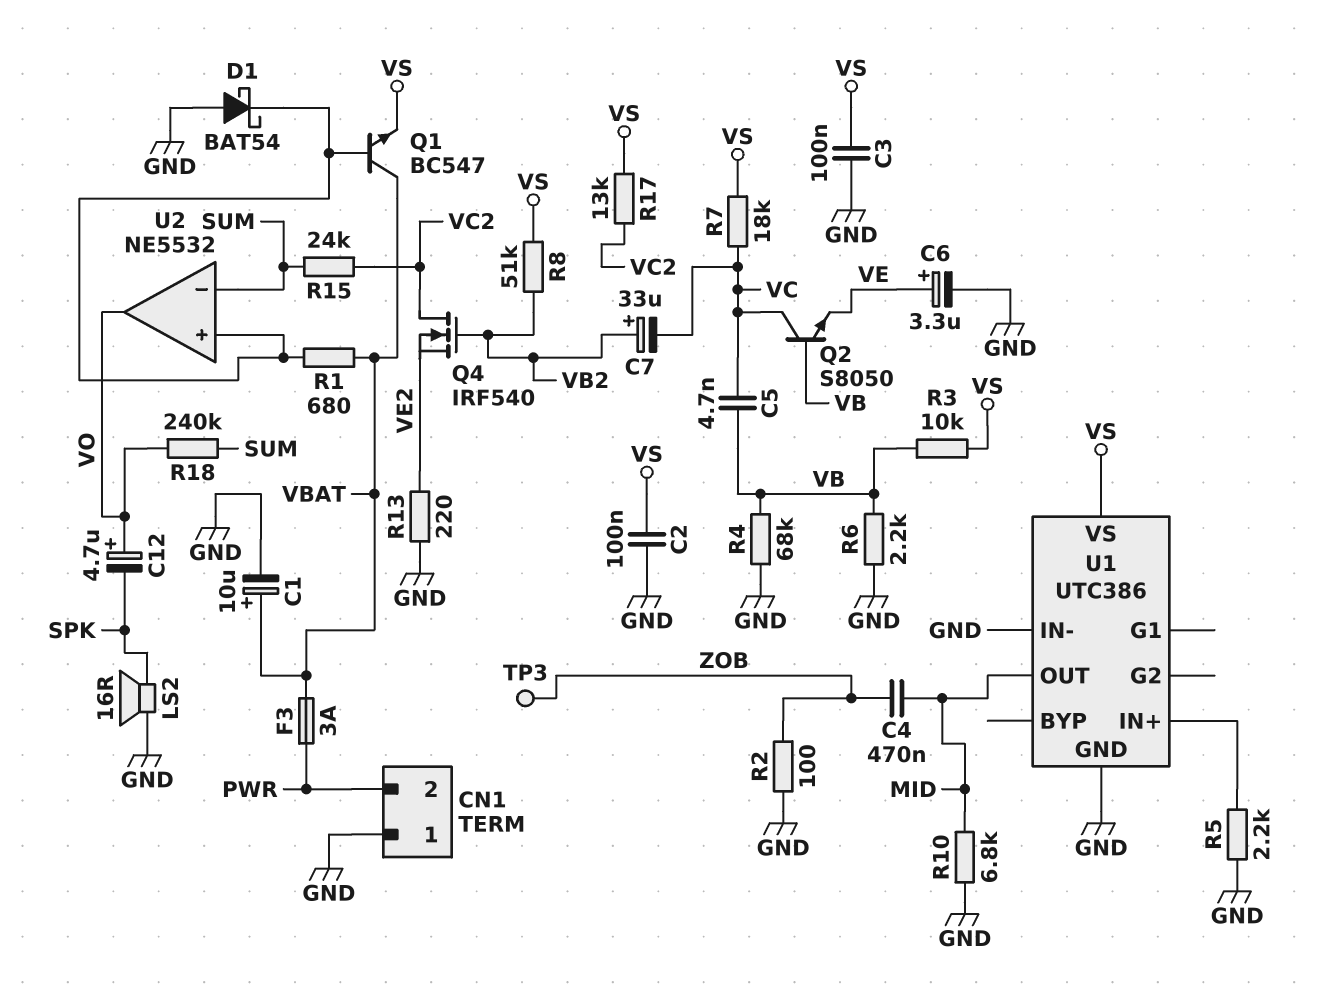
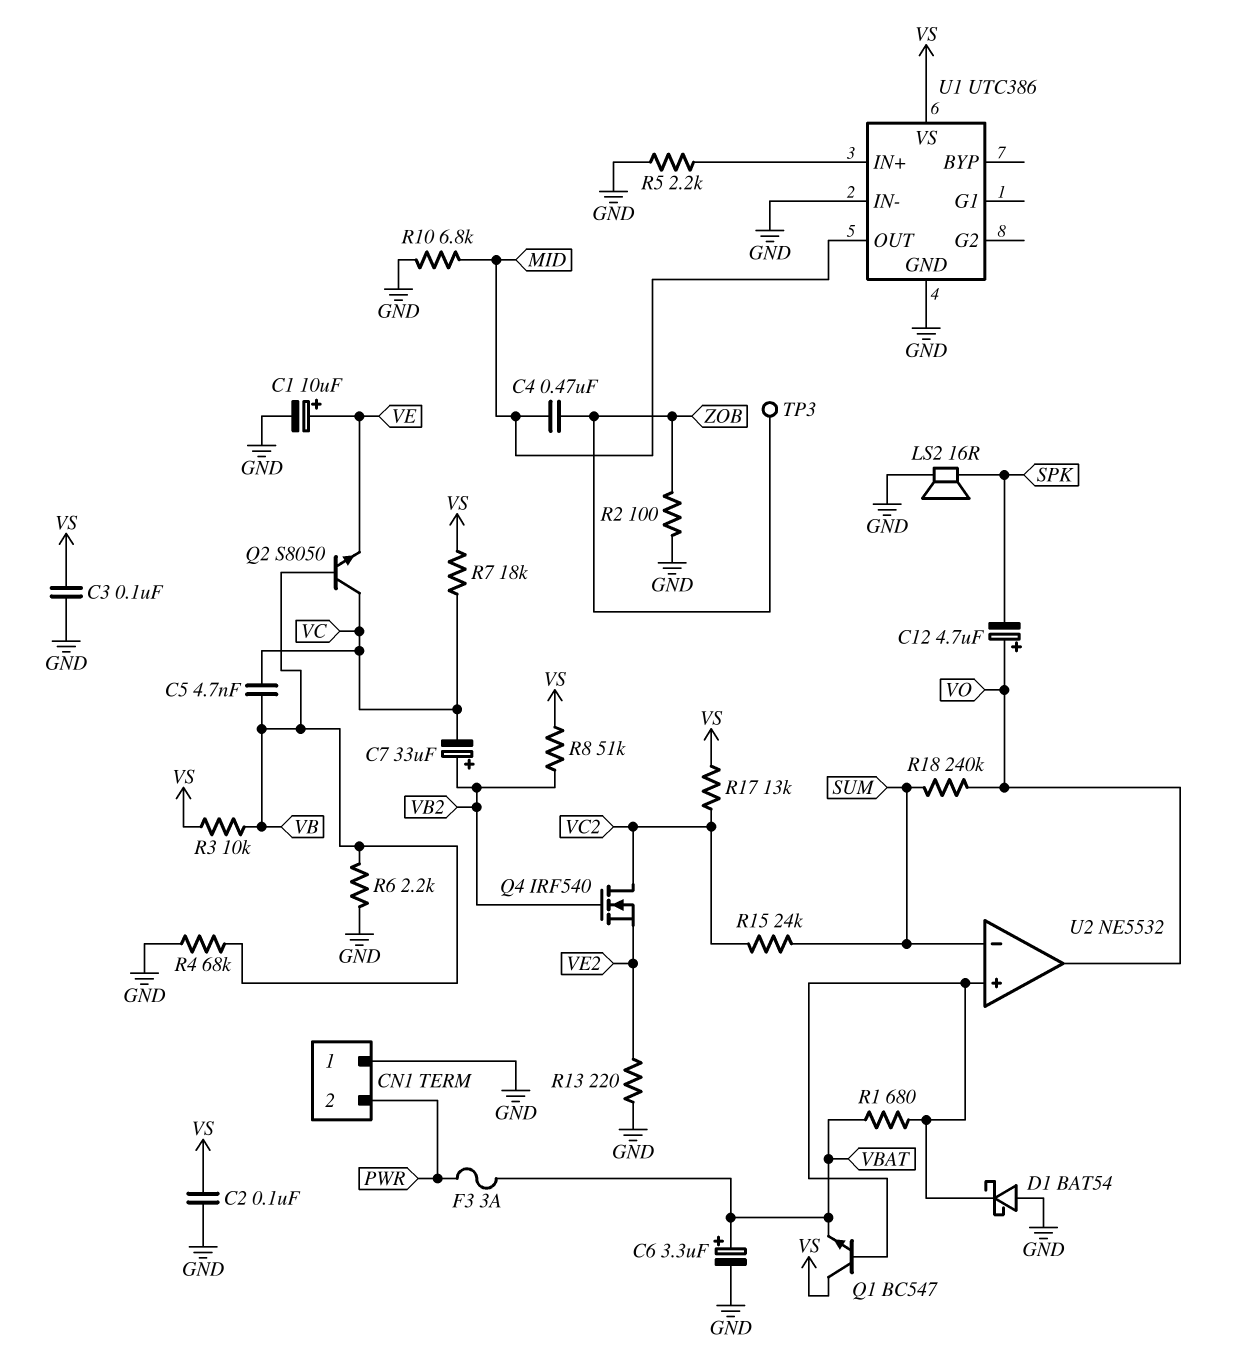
C1: 10uF (plus VBAT, minus GND) -> 10uF (plus VE, minus GND)
C6: 3.3uF (plus VE, minus GND) -> 3.3uF (plus VBAT, minus GND)
Q1: NPN BC547 (B U2/in+, C VBAT, E VS) -> NPN BC547 (B U2/in+, C VS, E VBAT)

